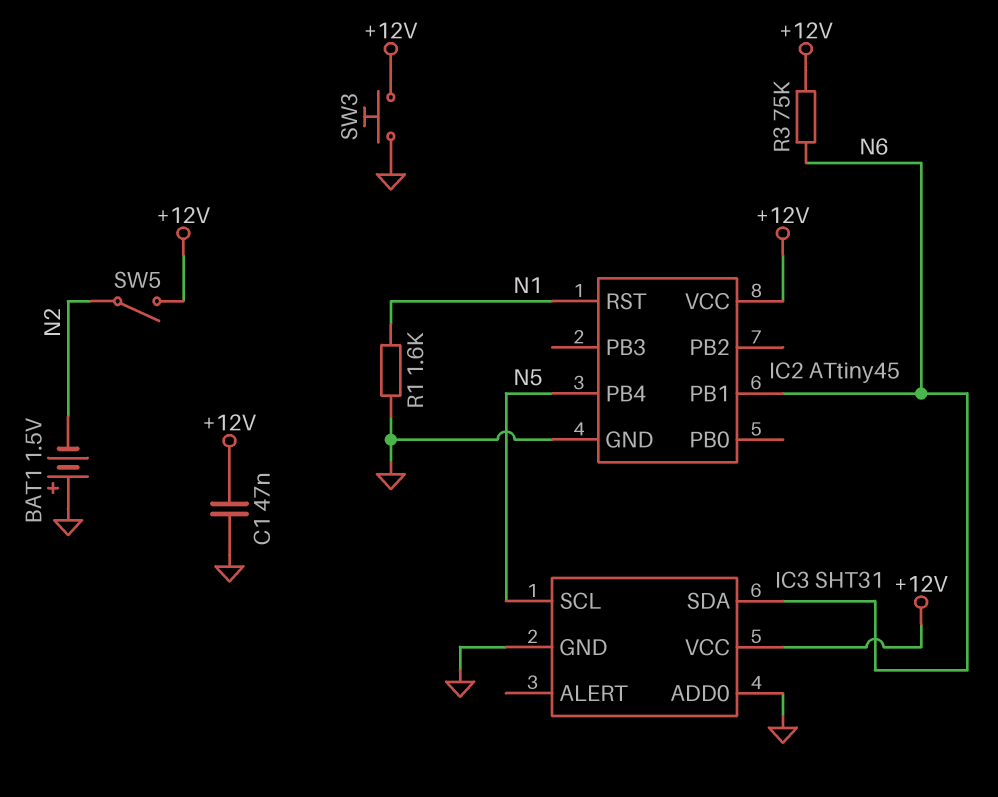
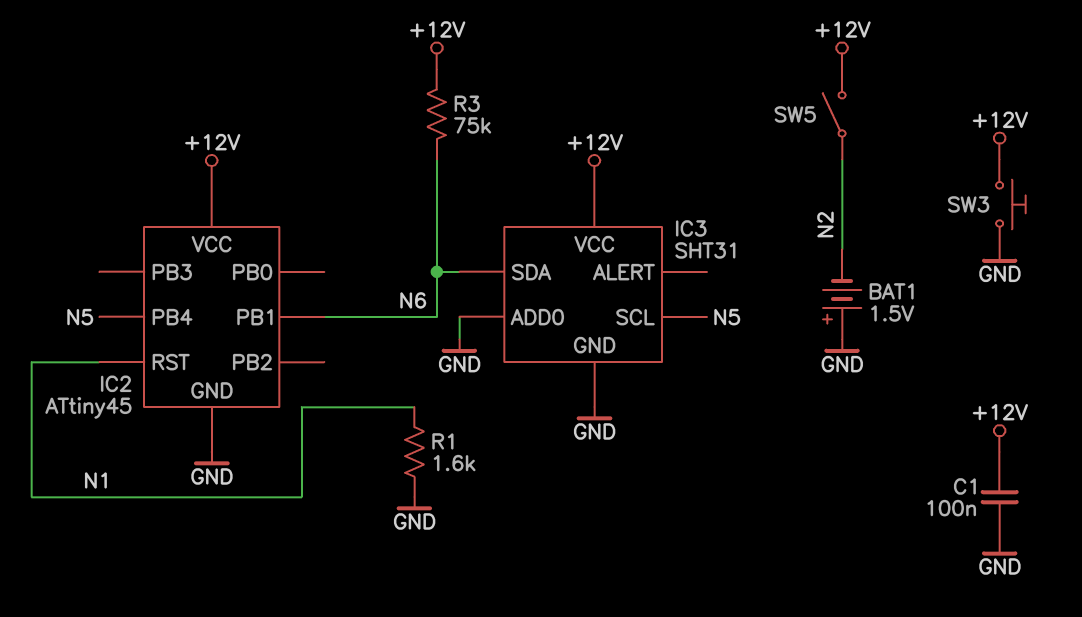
C1: 47nF (+12V, GND) -> 100nF (+12V, GND)

